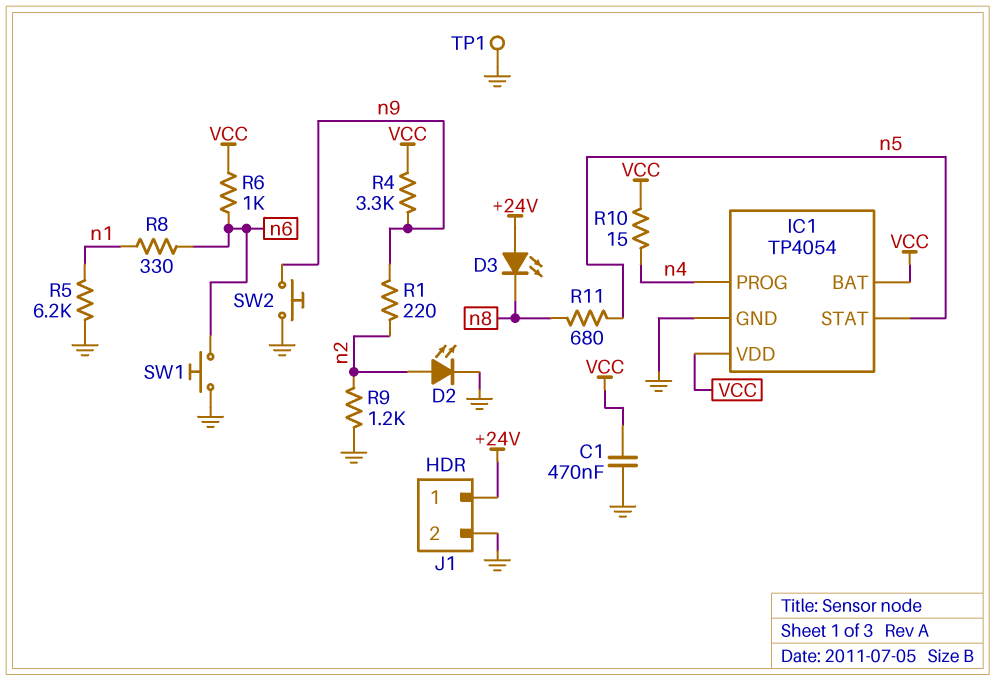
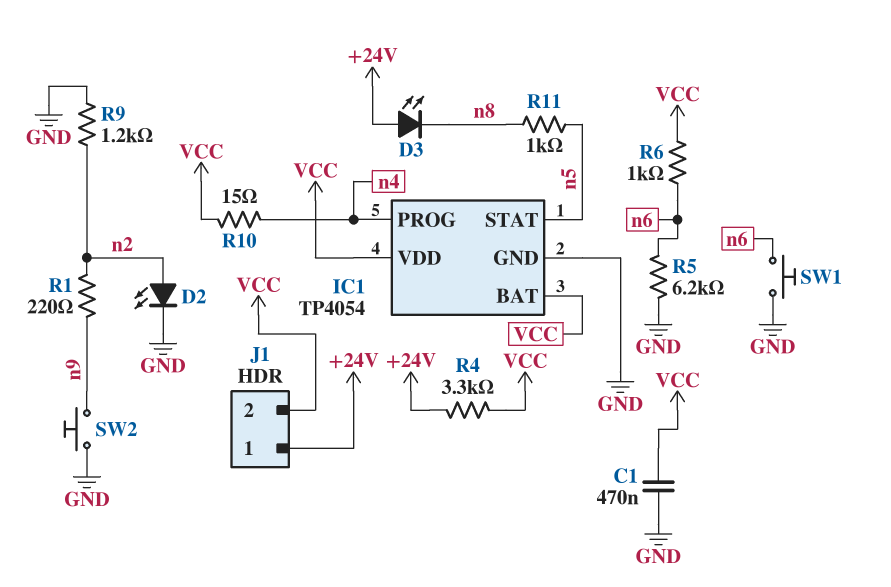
J1 pin 2: GND -> VCC
R4: 3.3k (VCC, n9) -> 3.3k (+24V, VCC)
R5: 6.2k (GND, n1) -> 6.2k (GND, n6)
R8: 330 (n1, n6) -> none
R11: 680 (n5, n8) -> 1k (n5, n8)
TP1: test point (GND) -> none

